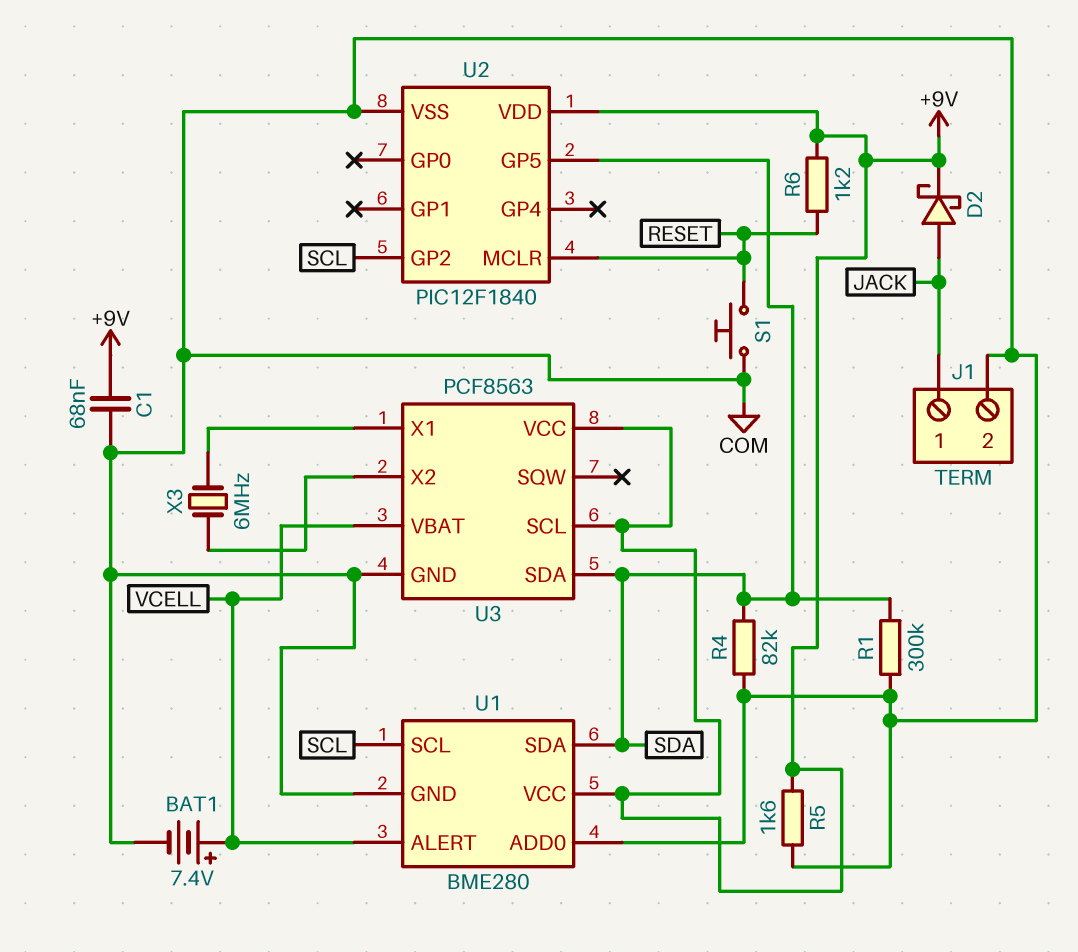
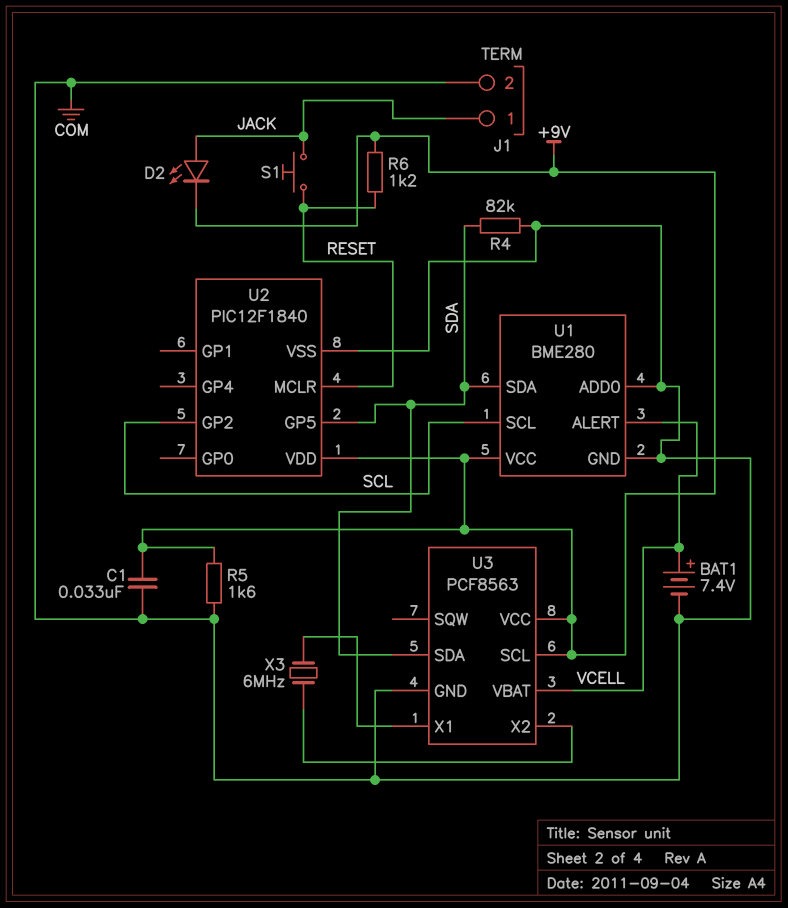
C1: 68nF (+9V, COM) -> 33nF (+9V, COM)
D2: schottky (A JACK, K +9V) -> LED (A JACK, K +9V)
R1: 300k (COM, SDA) -> none
S1: button (COM, RESET) -> button (JACK, RESET)

